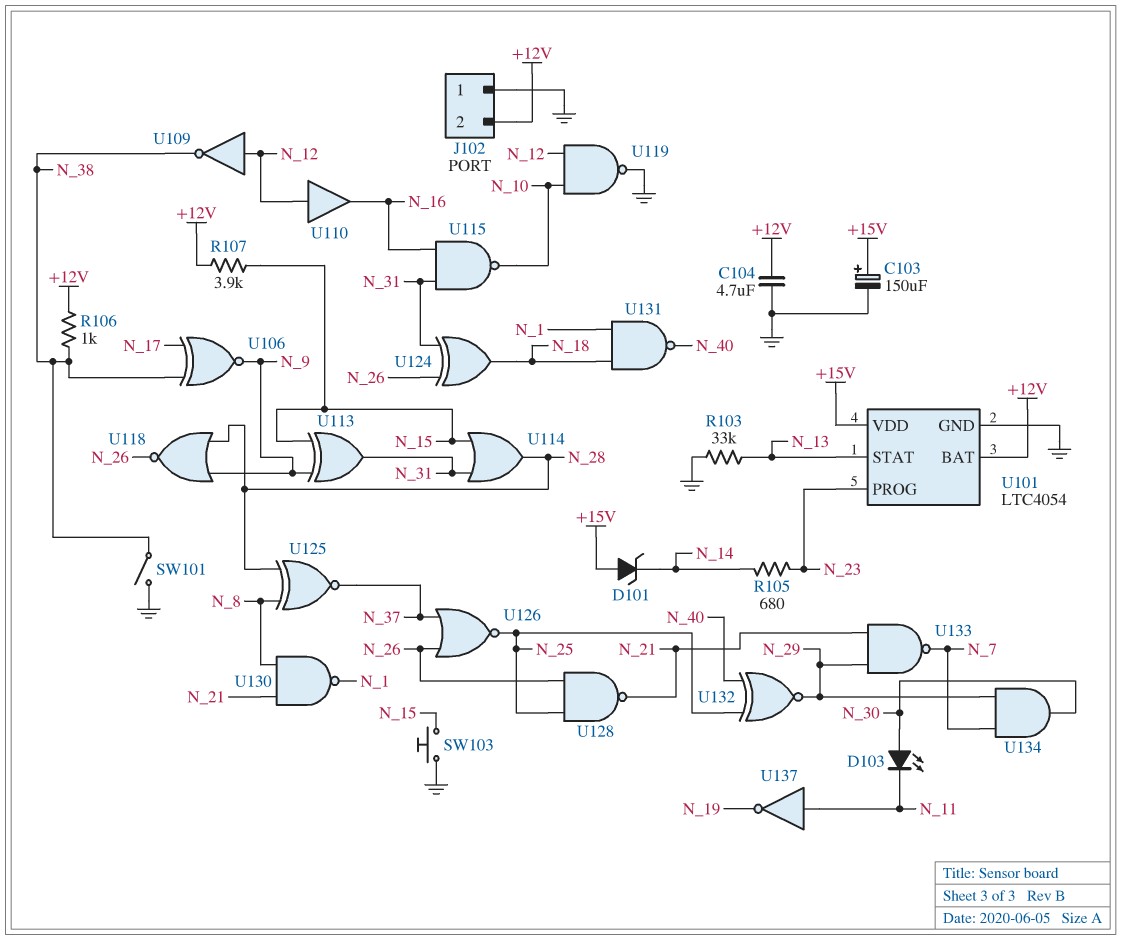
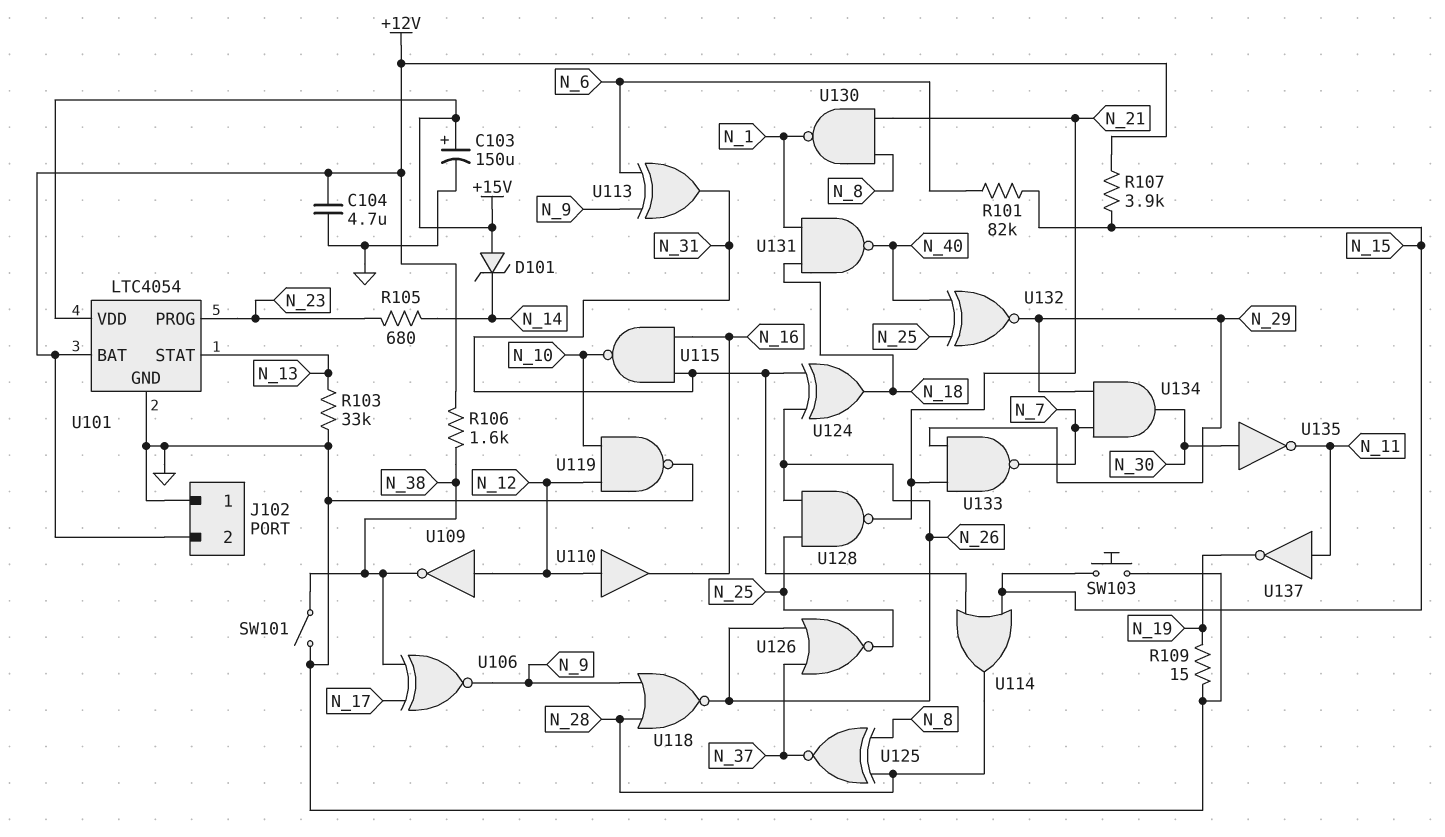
D103: LED (A N_30, K N_11) -> none
R101: none -> 82k (N_6, N_15)
R106: 1k (+12V, N_38) -> 1.6k (+12V, N_38)
R109: none -> 15 (GND, N_19)
U113: XOR (in N_9, in N_15, out N_31) -> XOR (in N_6, in N_9, out N_31)
U135: none -> NOT (in N_30, out N_11)

